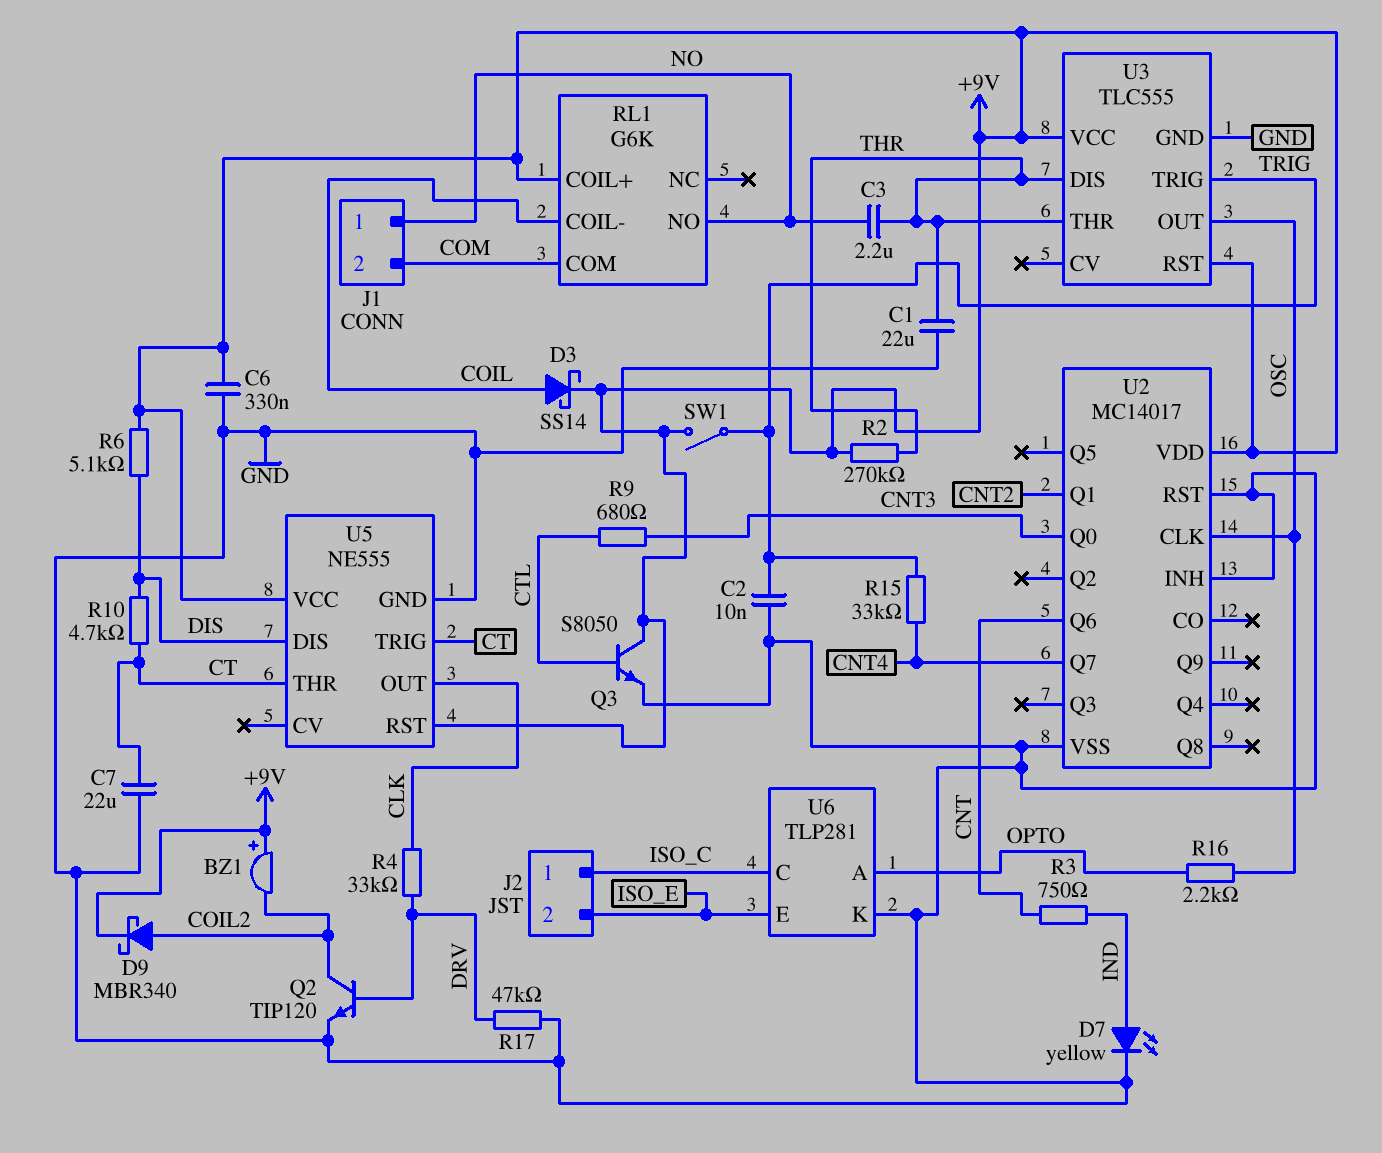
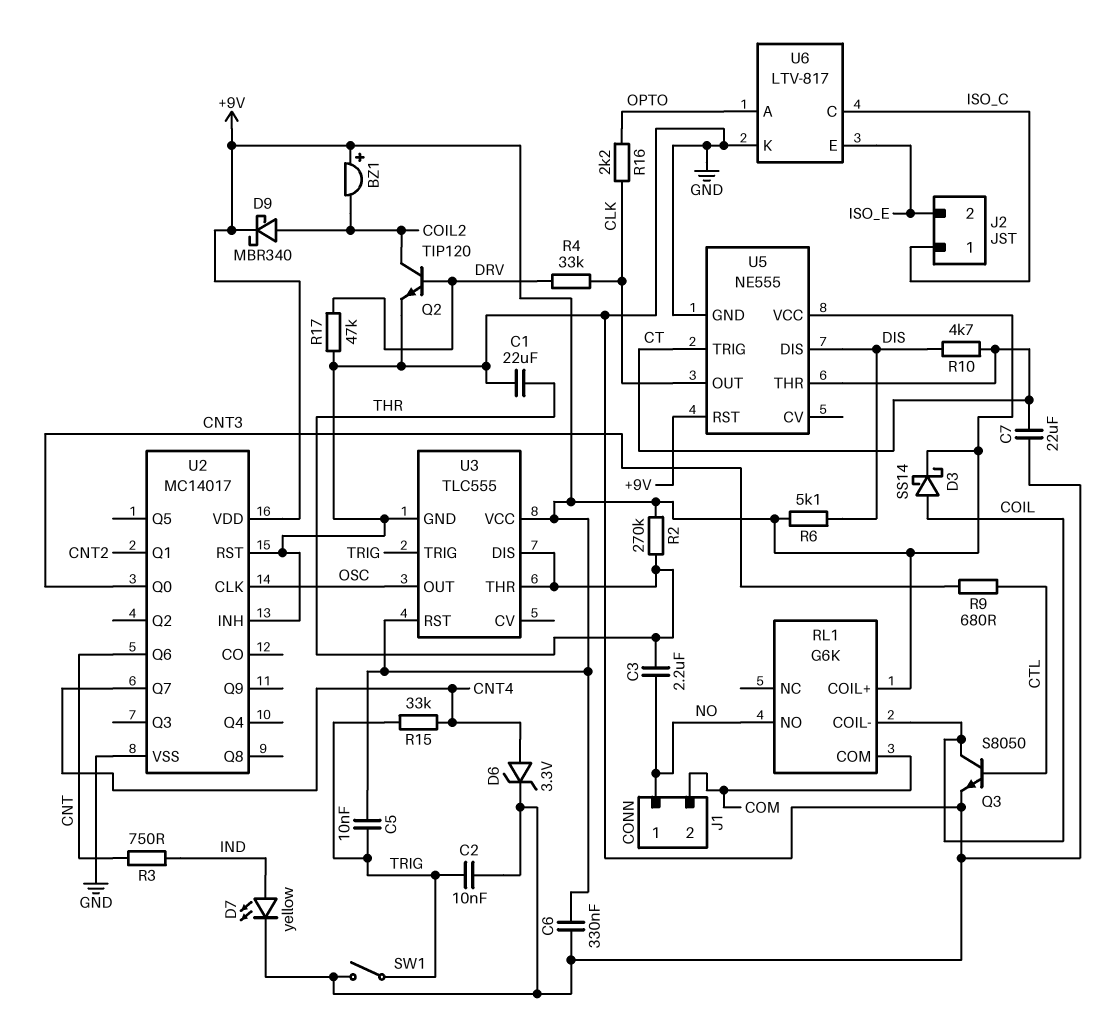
C5: none -> 10nF (+9V, TRIG)
D6: none -> zener 3.3V (A CNT4, K GND)
Q3: NPN S8050 (B CTL, C +9V, E GND) -> NPN S8050 (B CTL, C COIL, E GND)
R16: 2.2k (OPTO, OSC) -> 2.2k (CLK, OPTO)
SW1: switch (+9V, TRIG) -> switch (GND, TRIG)
U6: TLP281 -> LTV-817

